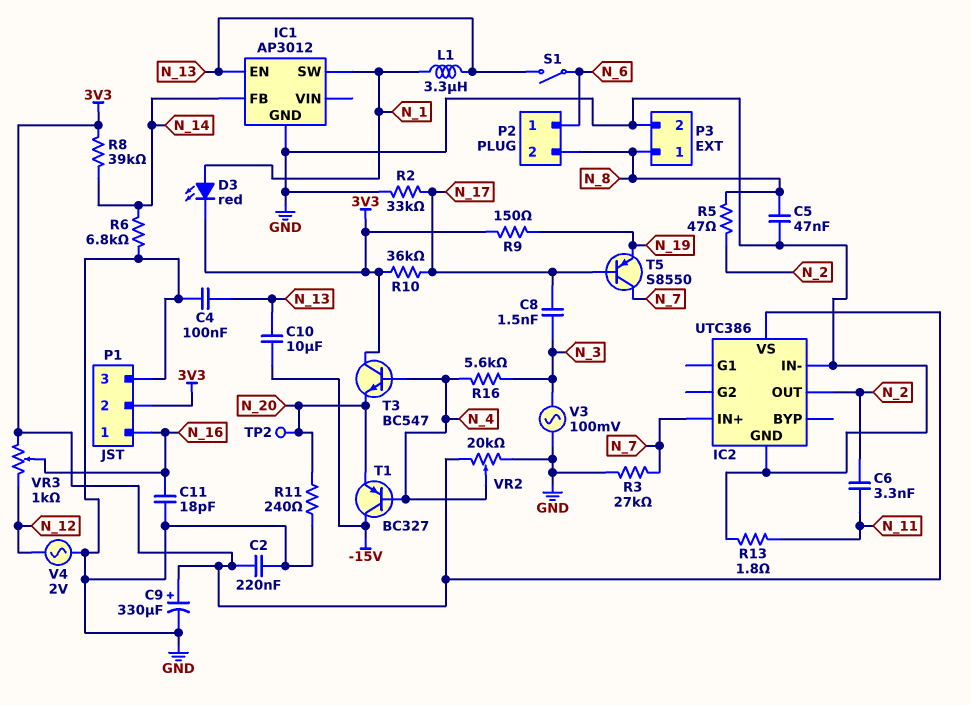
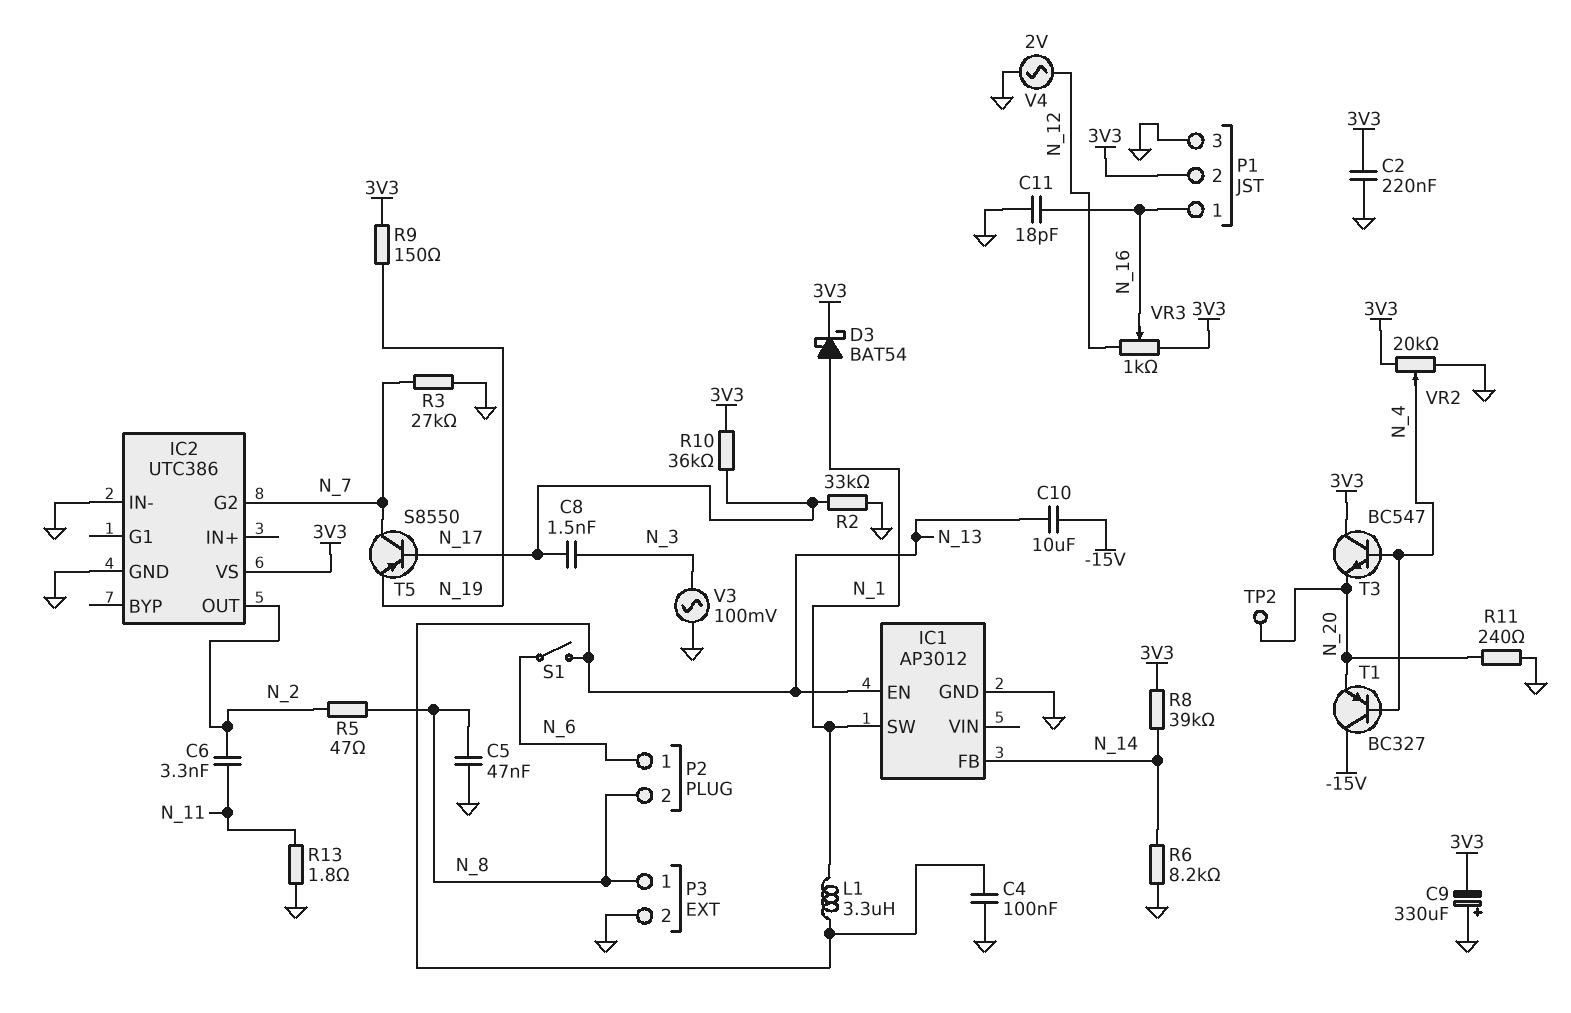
C9: 330uF (plus 3V3, minus GND) -> 330uF (plus GND, minus 3V3)
D3: LED red (A N_1, K 3V3) -> schottky BAT54 (A N_1, K 3V3)
IC2 pin G2: none -> N_7
IC2 pin IN+: N_7 -> none
R6: 6.8k (GND, N_14) -> 8.2k (GND, N_14)
R16: 5.6k (N_3, N_4) -> none

